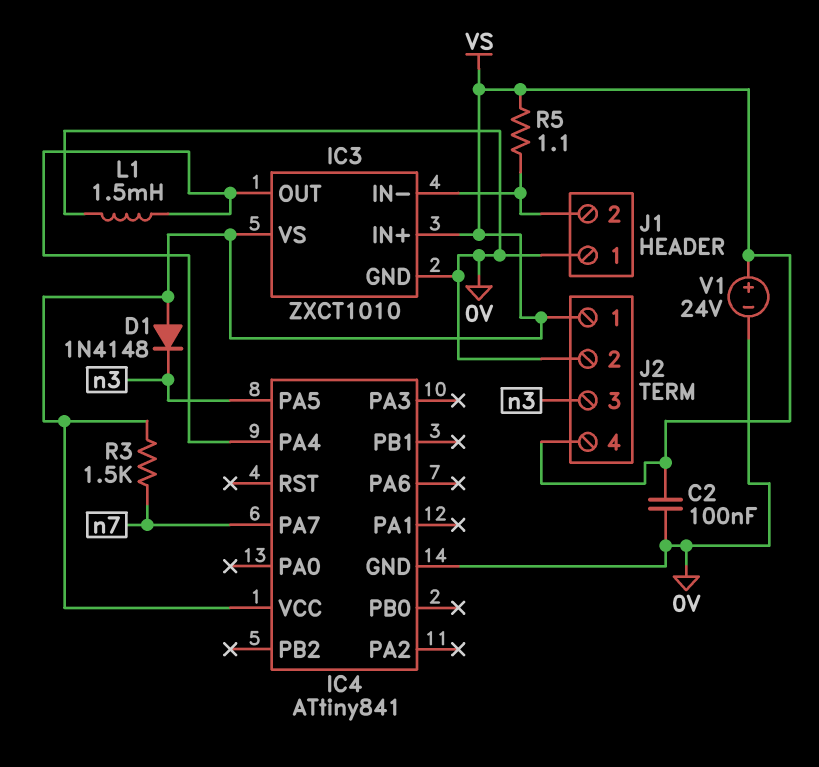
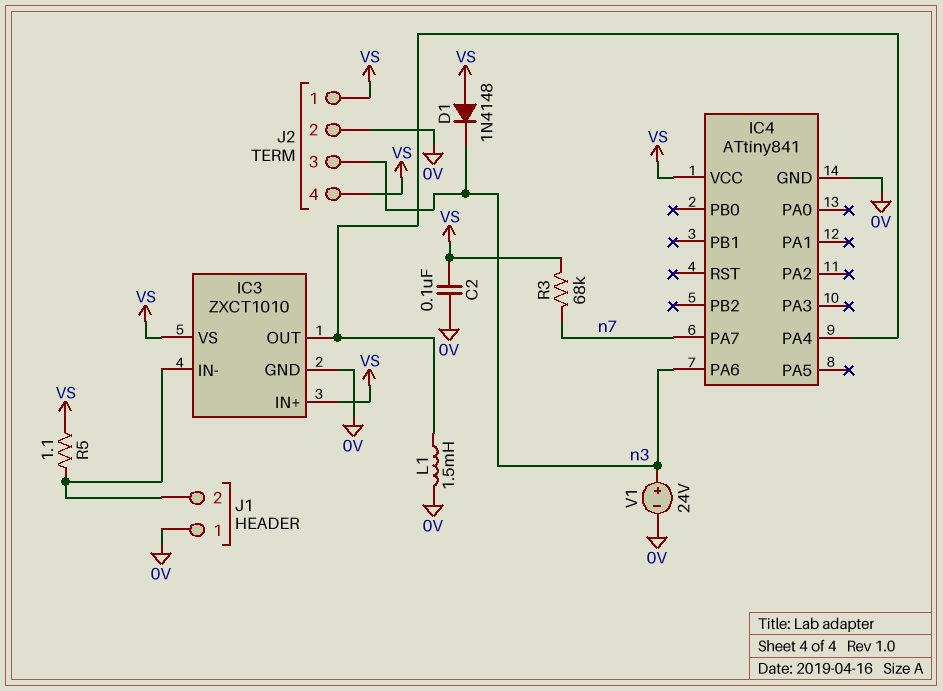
IC4 pin PA5: n3 -> none
IC4 pin PA6: none -> n3
R3: 1.5k (VS, n7) -> 68k (VS, n7)
V1: 24V (plus VS, minus 0V) -> 24V (plus n3, minus 0V)

